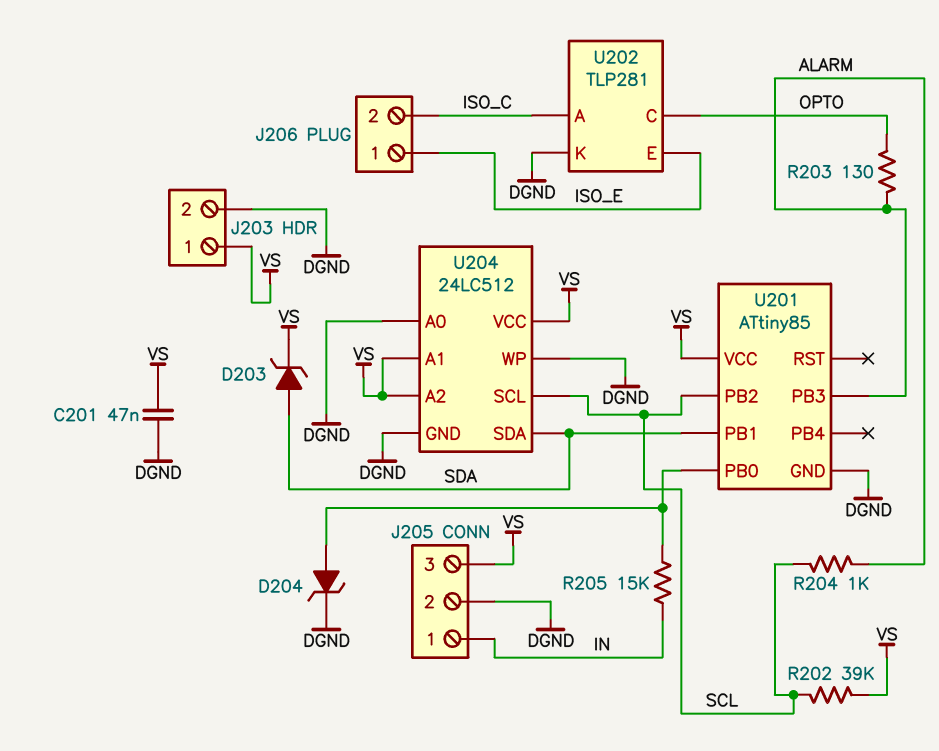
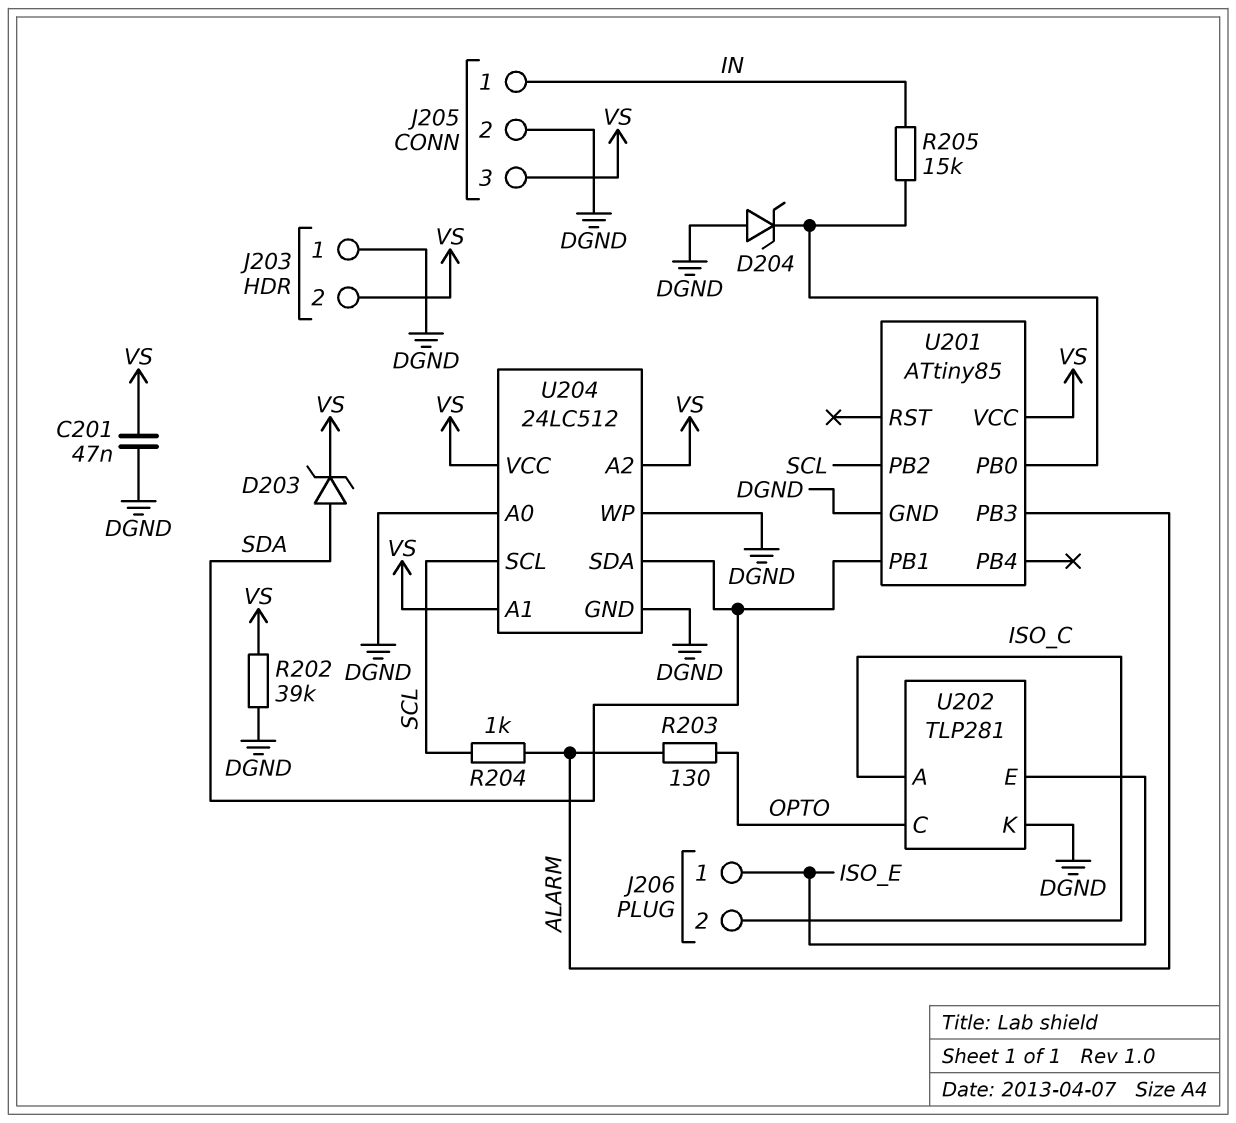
D204: zener (A U201/PB0, K DGND) -> zener (A DGND, K U201/PB0)
J203 pin 1: VS -> DGND
J203 pin 2: DGND -> VS
R202: 39k (SCL, VS) -> 39k (DGND, VS)

